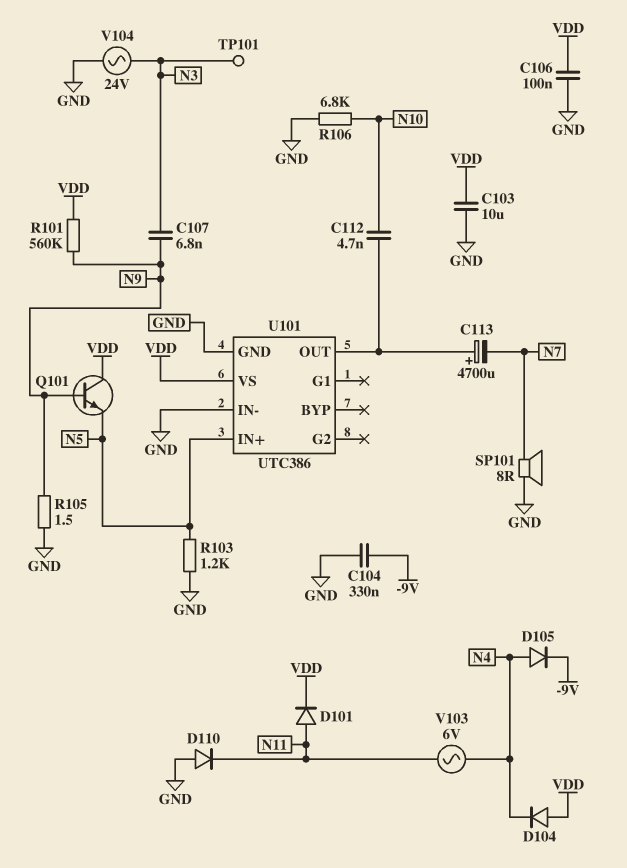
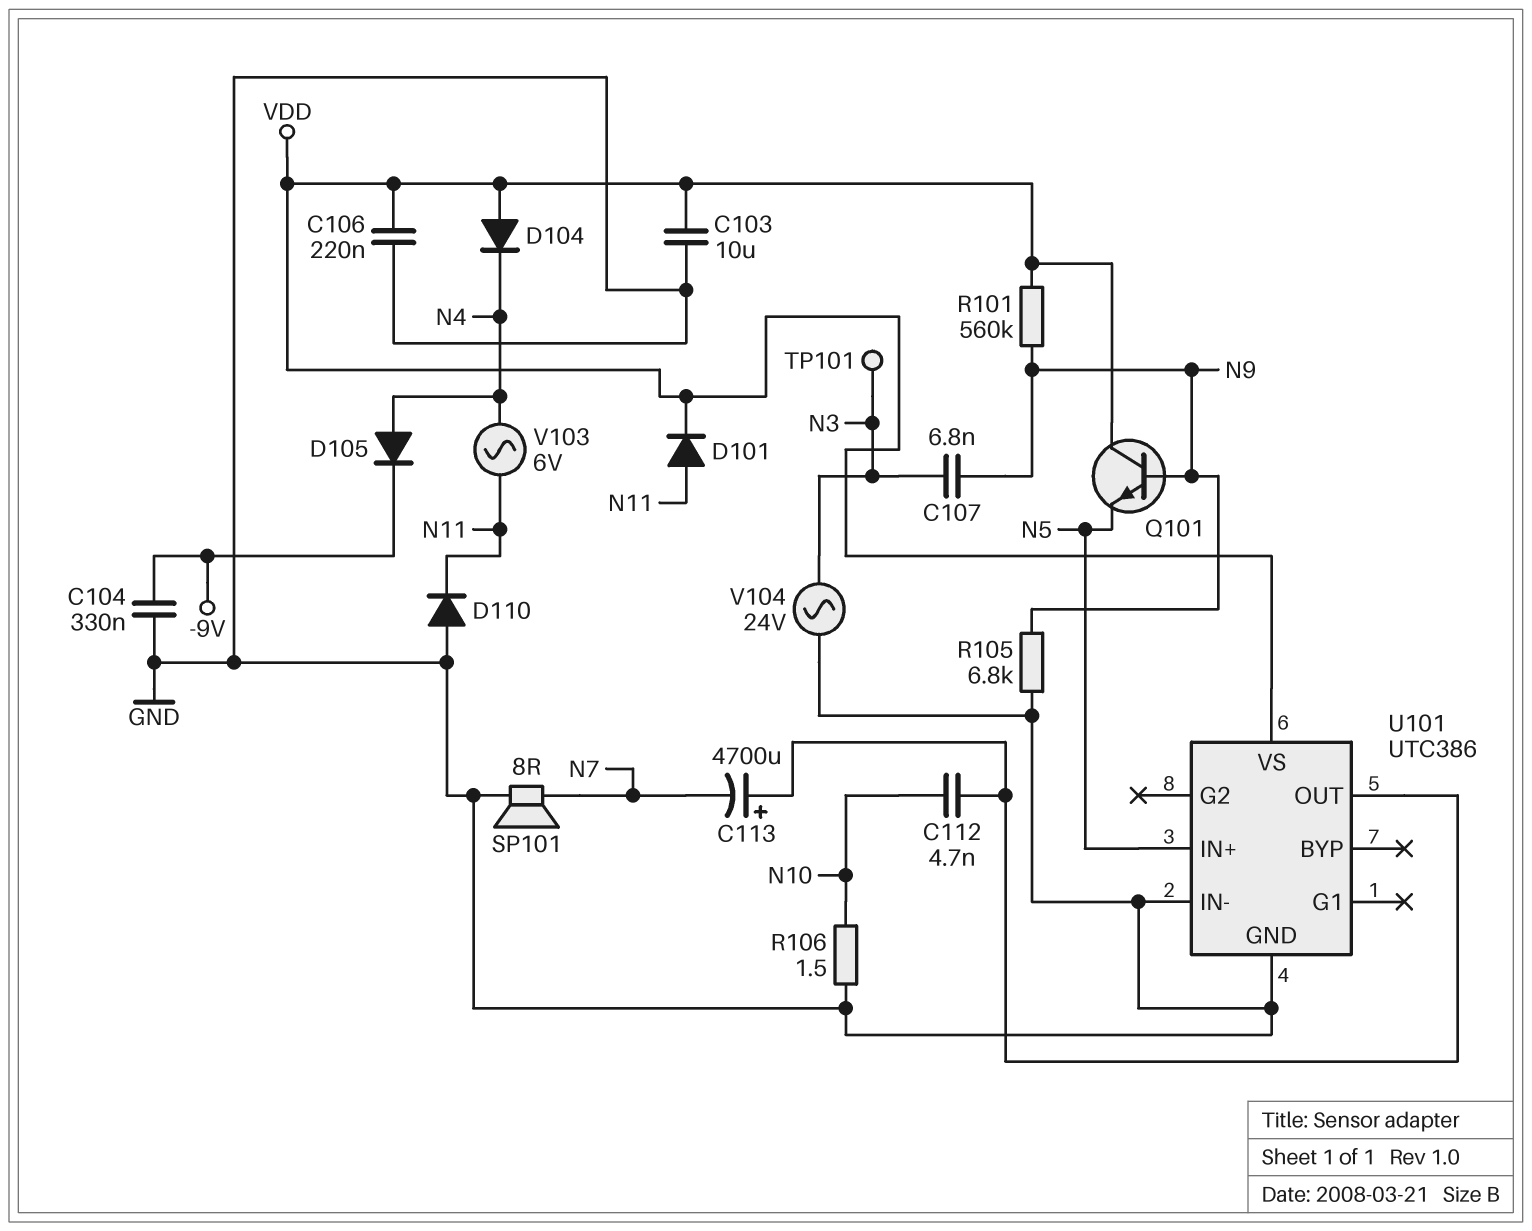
C106: 100nF (GND, VDD) -> 220nF (GND, VDD)
R103: 1.2k (GND, N5) -> none
R105: 1.5 (GND, N9) -> 6.8k (GND, N9)
R106: 6.8k (GND, N10) -> 1.5 (GND, N10)

